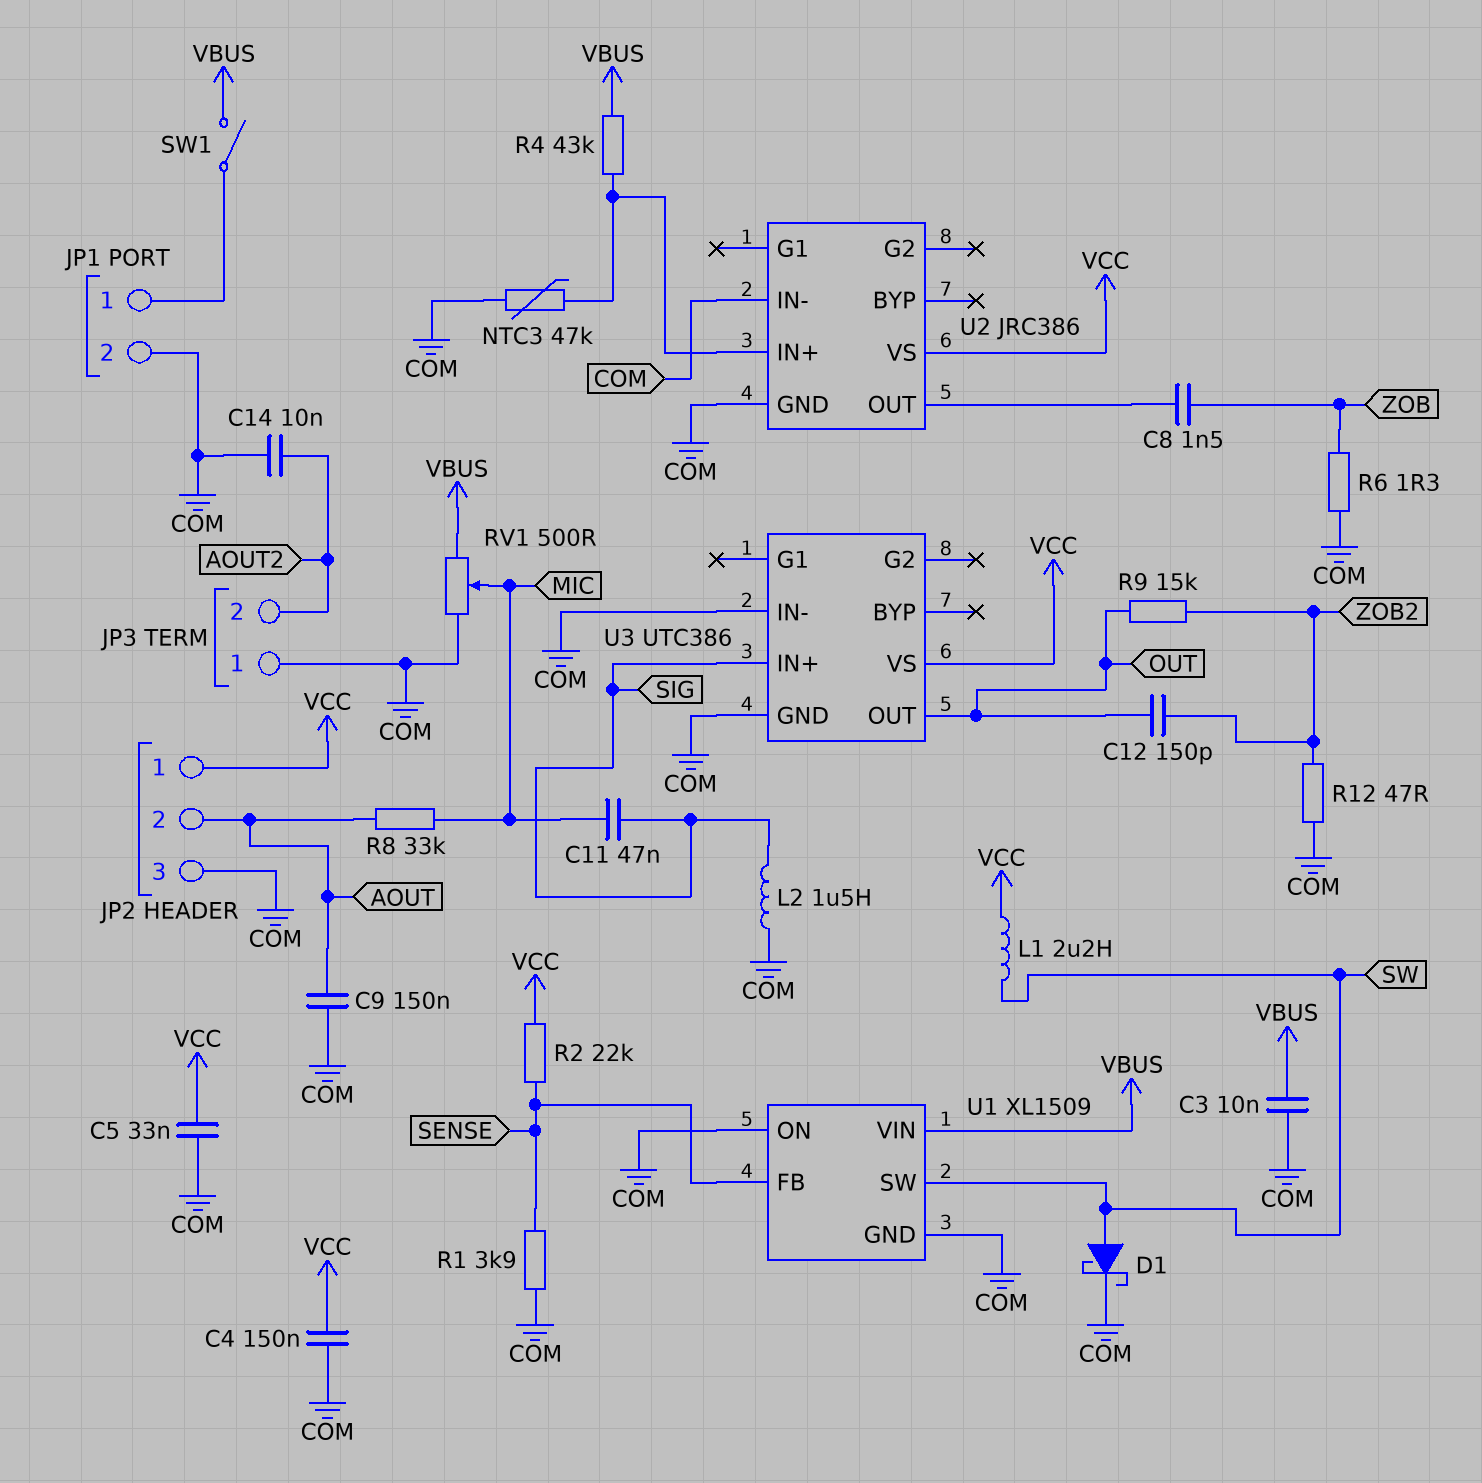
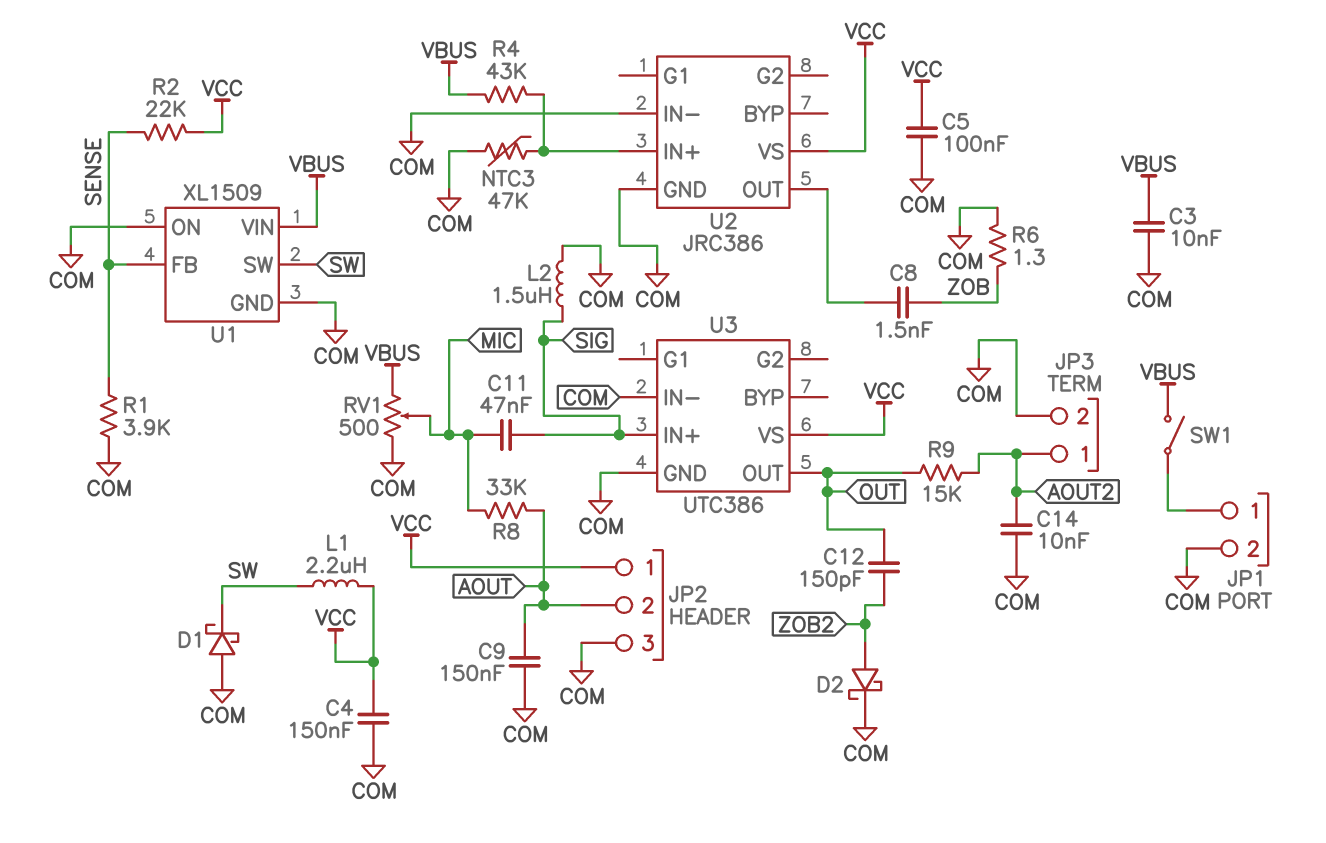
C5: 33nF (COM, VCC) -> 100nF (COM, VCC)
D1: schottky (A SW, K COM) -> schottky (A COM, K SW)
D2: none -> schottky (A ZOB2, K COM)
JP3 pin 1: COM -> AOUT2
JP3 pin 2: AOUT2 -> COM
R9: 15k (OUT, ZOB2) -> 15k (AOUT2, OUT)
R12: 47 (COM, ZOB2) -> none

